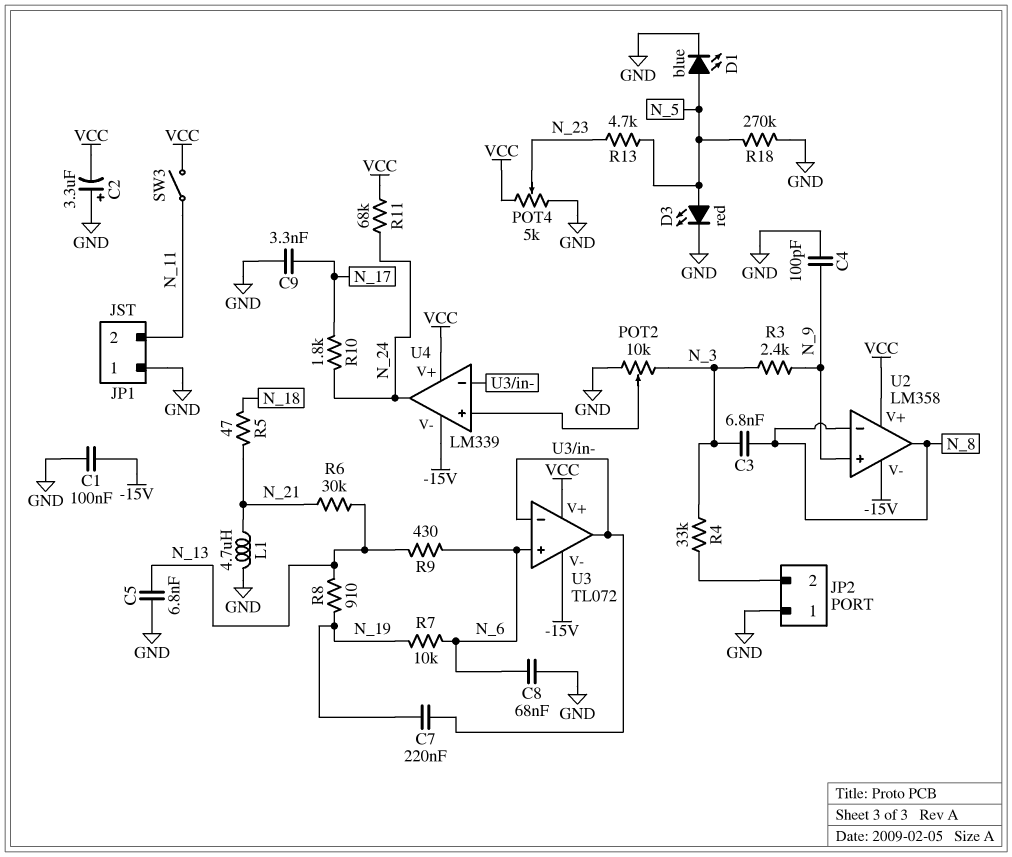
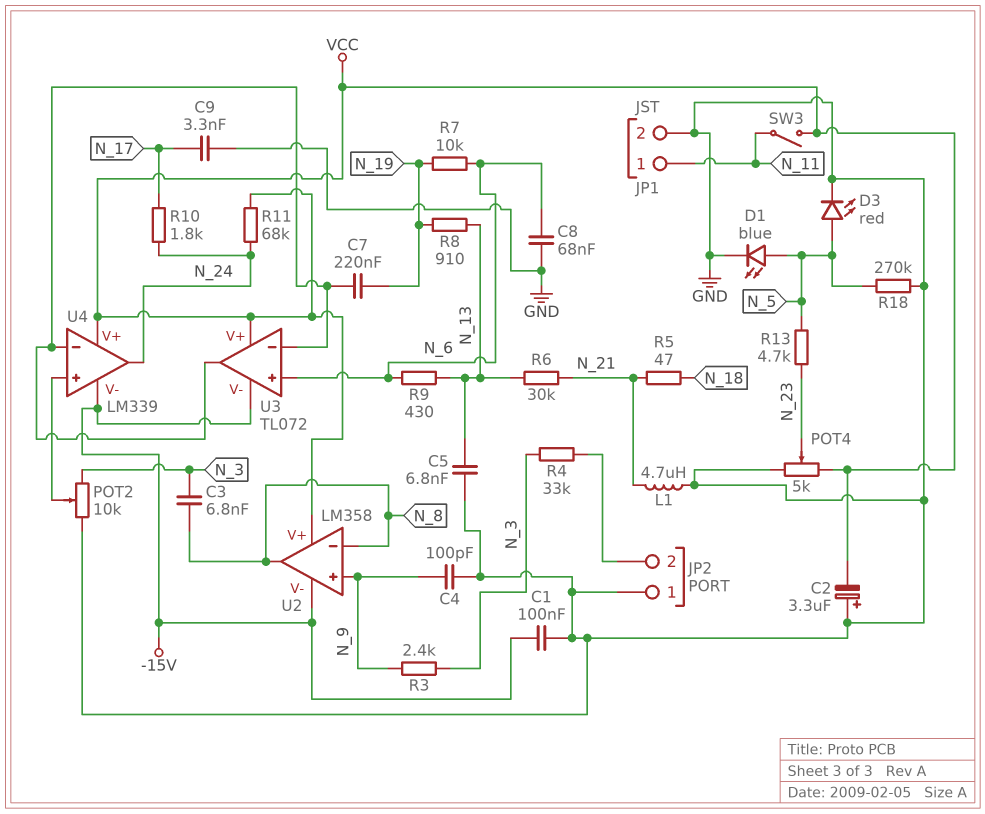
JP1 pin 1: GND -> N_11
JP1 pin 2: N_11 -> GND

